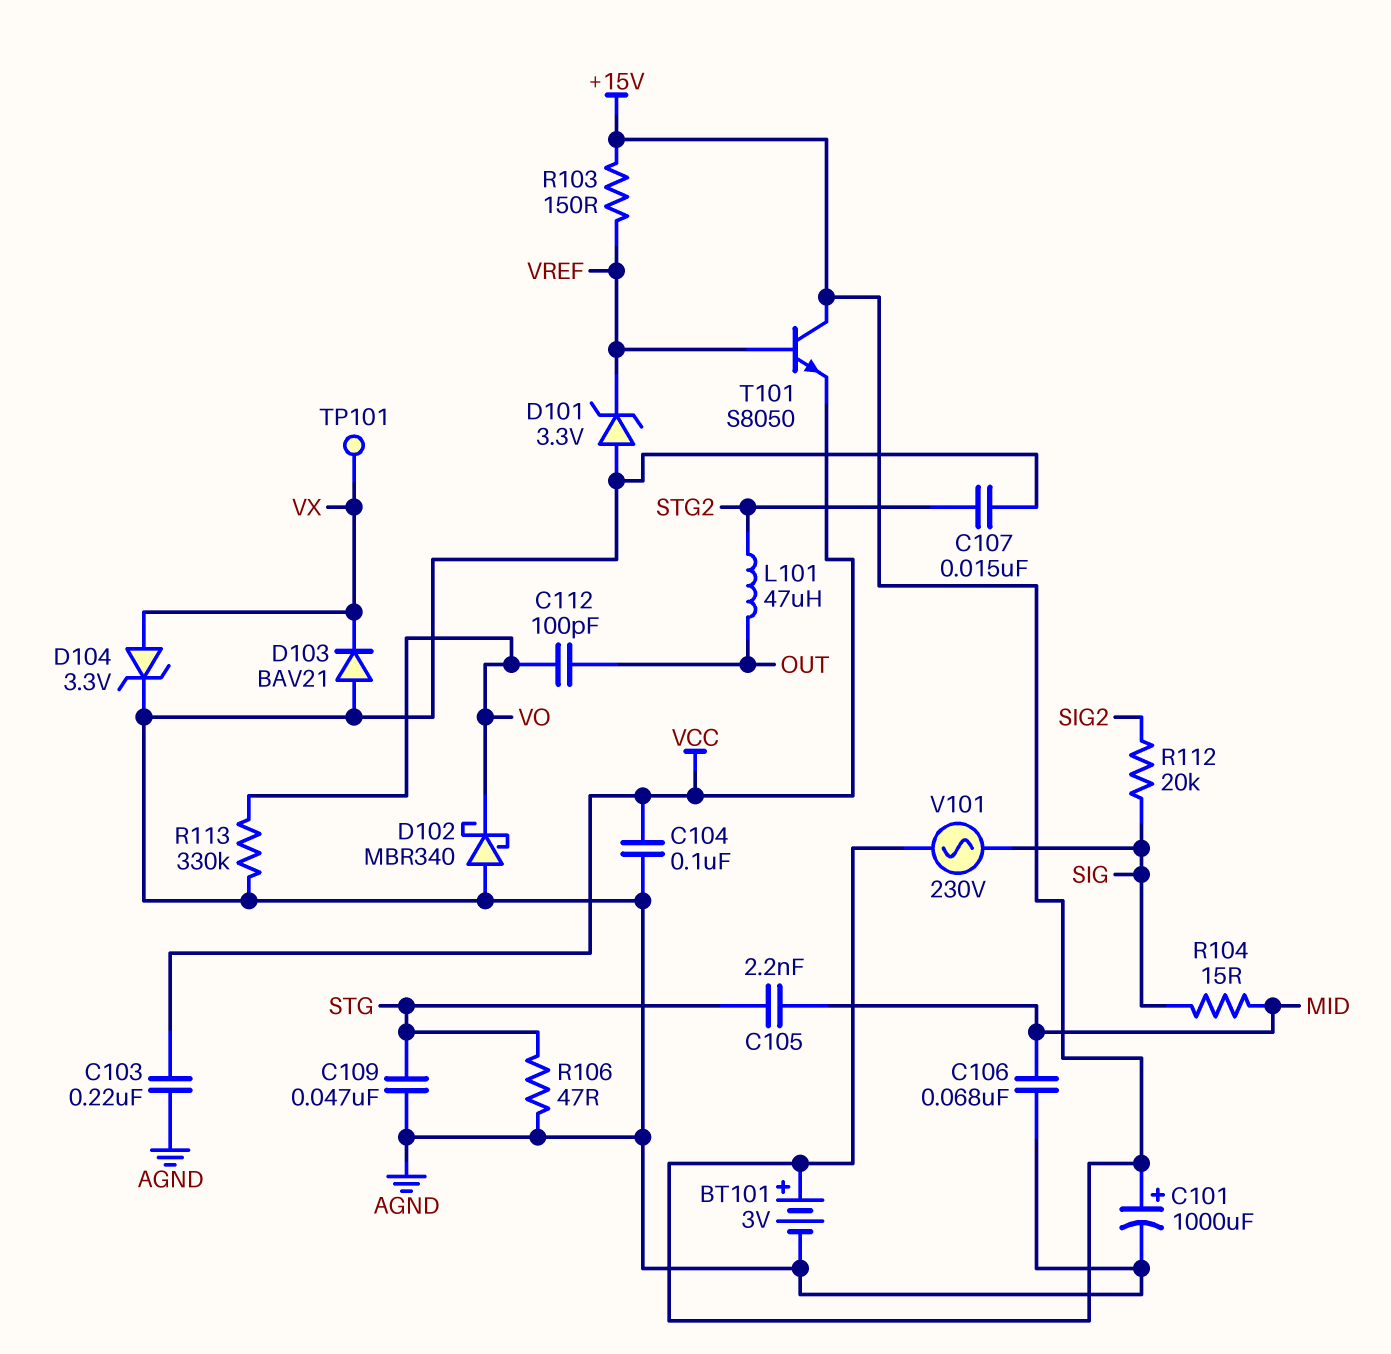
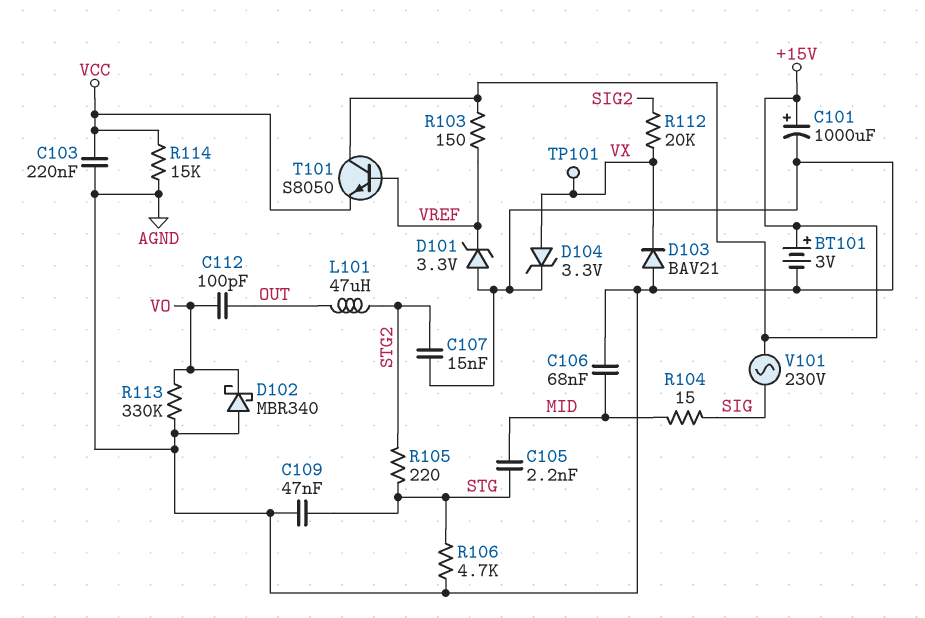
C104: 100nF (AGND, VCC) -> none
R105: none -> 220 (STG, STG2)
R106: 47 (AGND, STG) -> 4.7k (AGND, STG)
R112: 20k (SIG, SIG2) -> 20k (SIG2, VX)
R114: none -> 15k (AGND, VCC)

